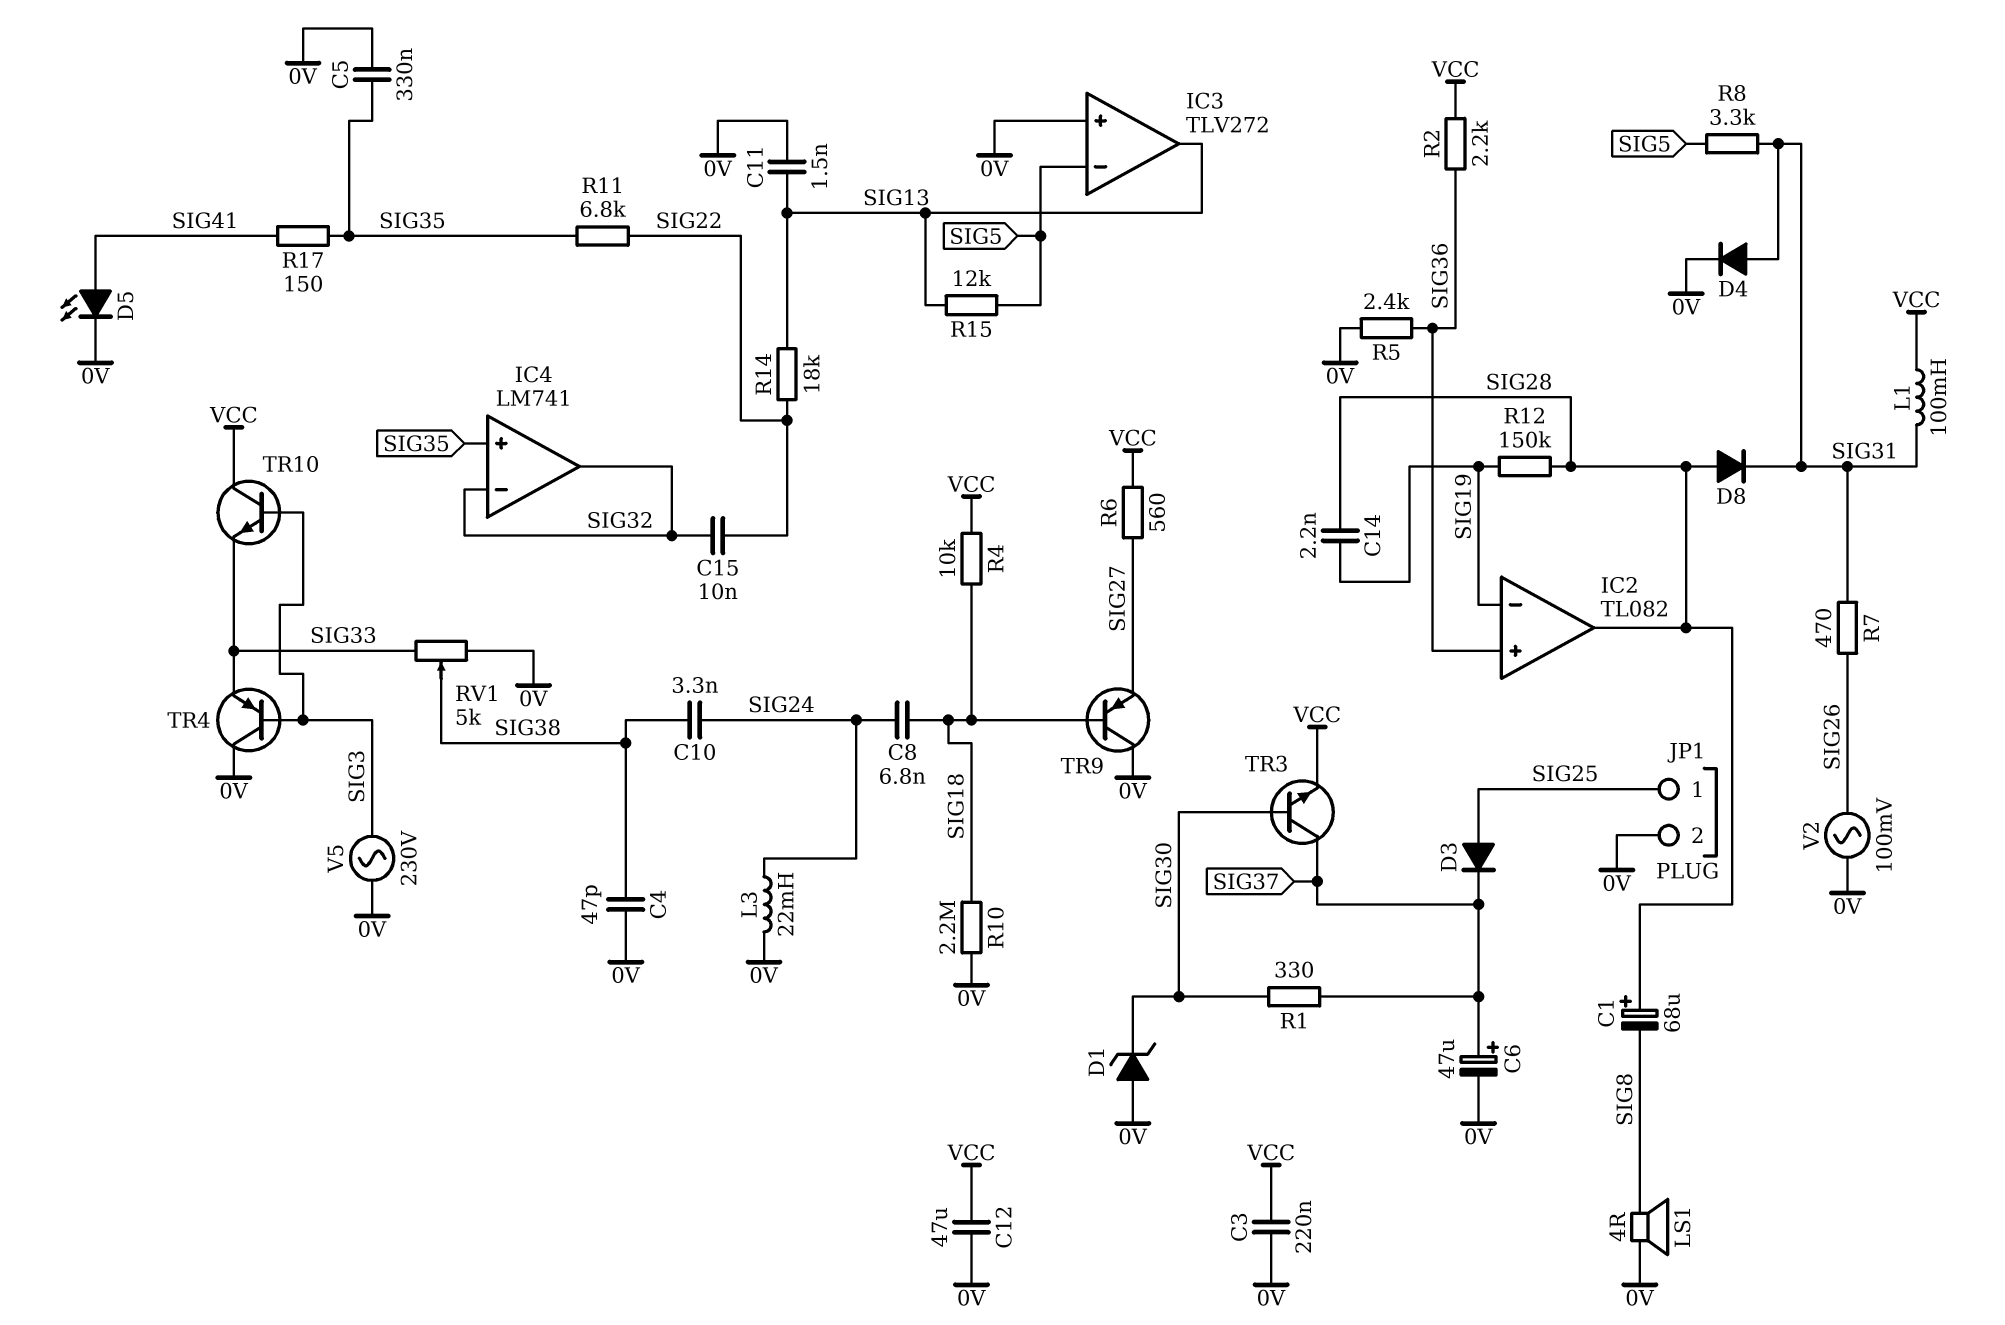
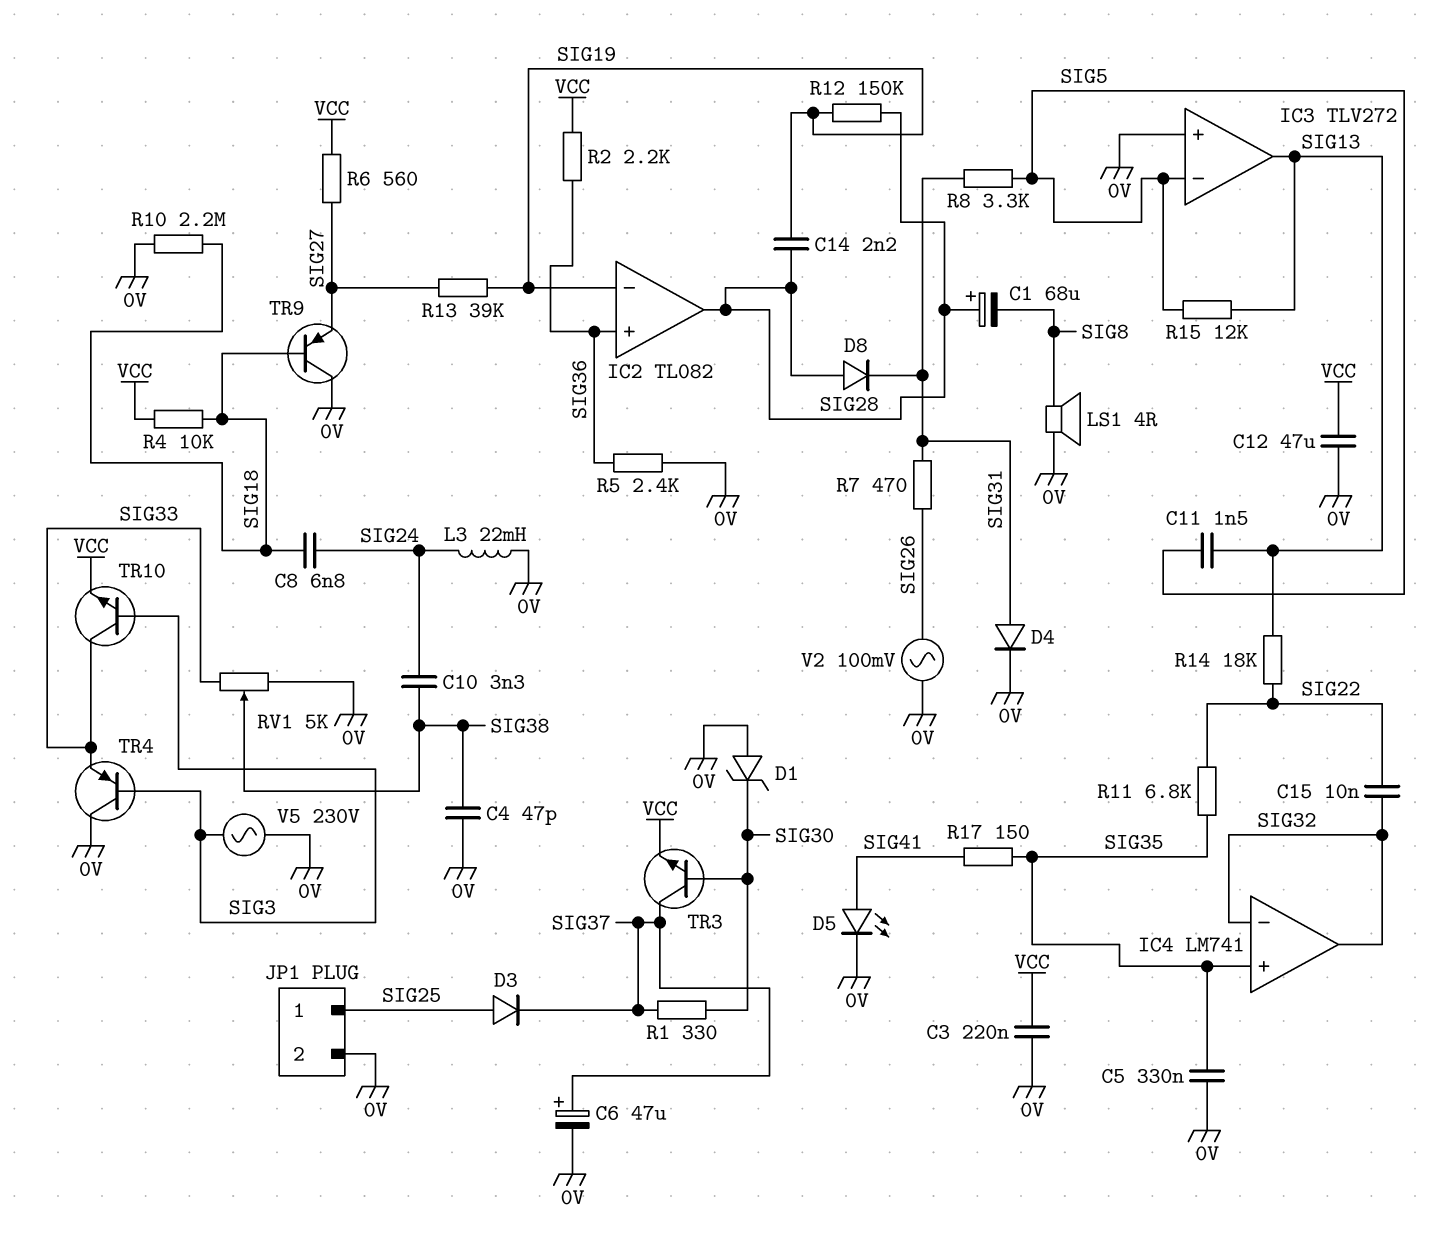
C11: 1.5nF (0V, SIG13) -> 1.5nF (SIG5, SIG13)
L1: 100mH (SIG31, VCC) -> none
R13: none -> 39k (SIG19, SIG27)
TR10: NPN (B SIG3, C VCC, E SIG33) -> NPN (B SIG3, C SIG33, E VCC)

